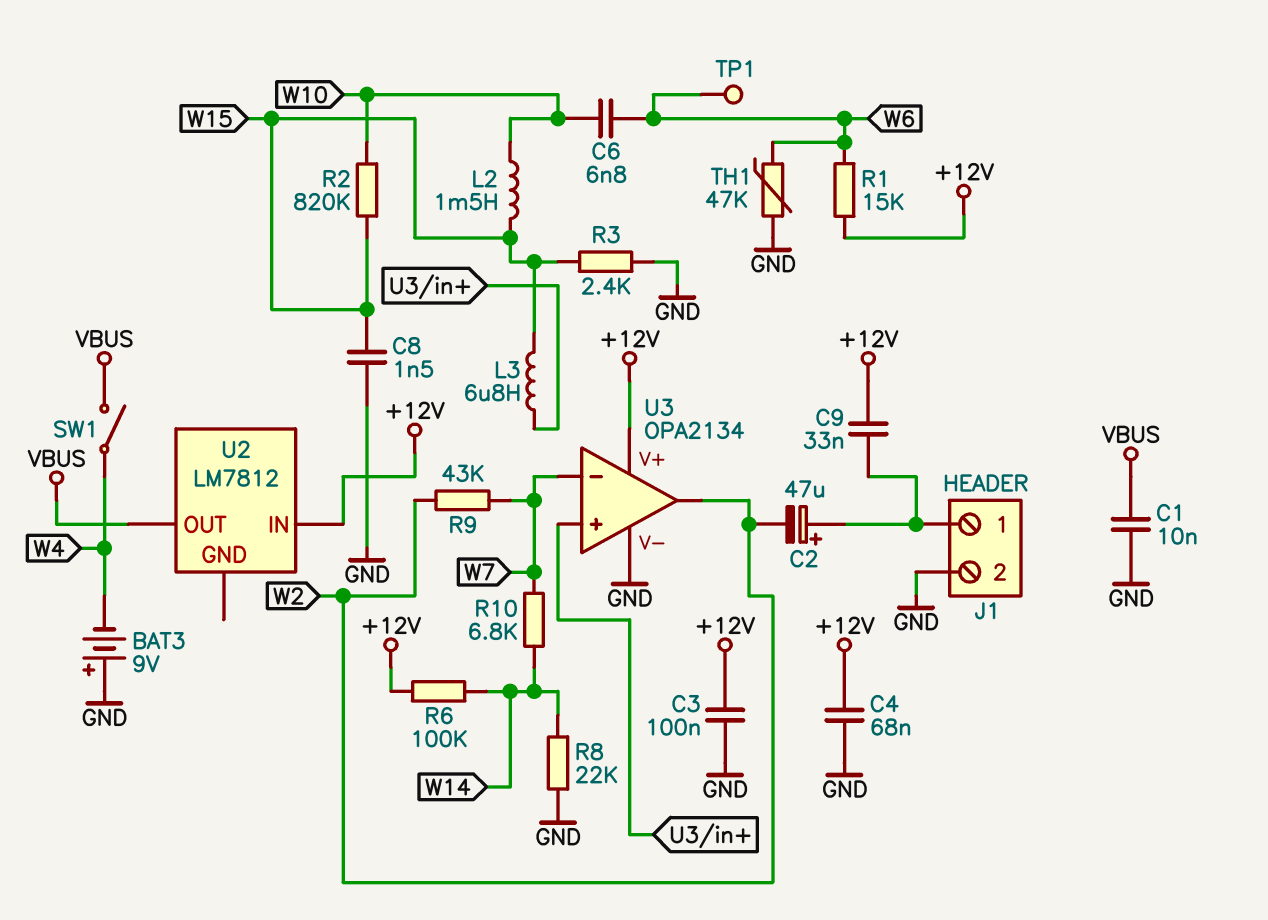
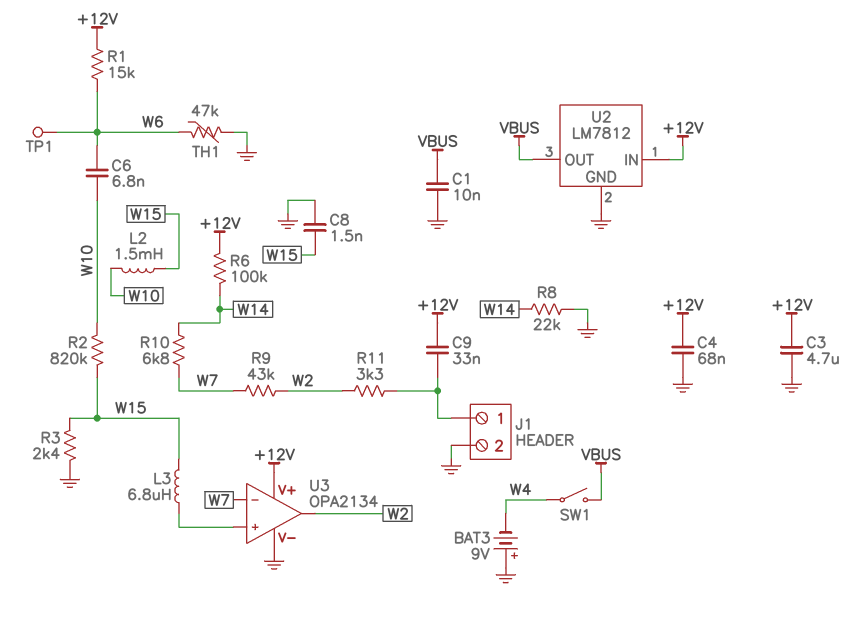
C2: 47uF (plus J1/1, minus W2) -> none
C3: 100nF (+12V, GND) -> 4.7uF (+12V, GND)
R11: none -> 3.3k (J1/1, W2)
U2 pin GND: none -> GND

